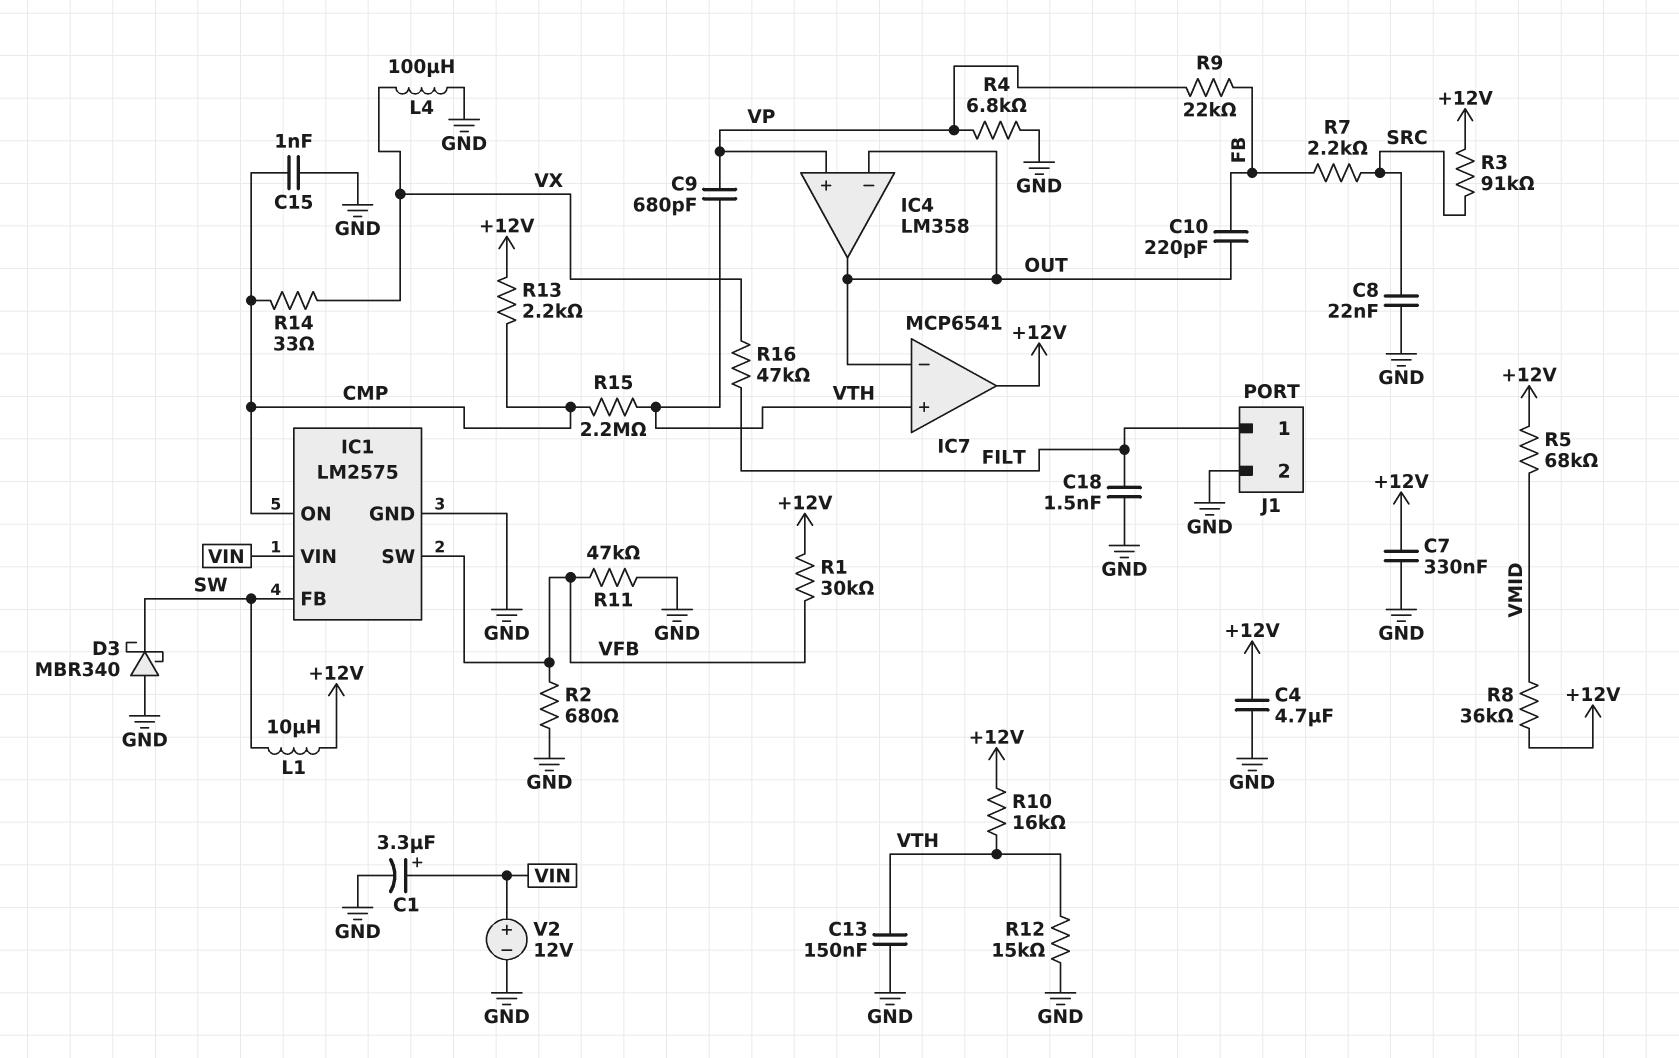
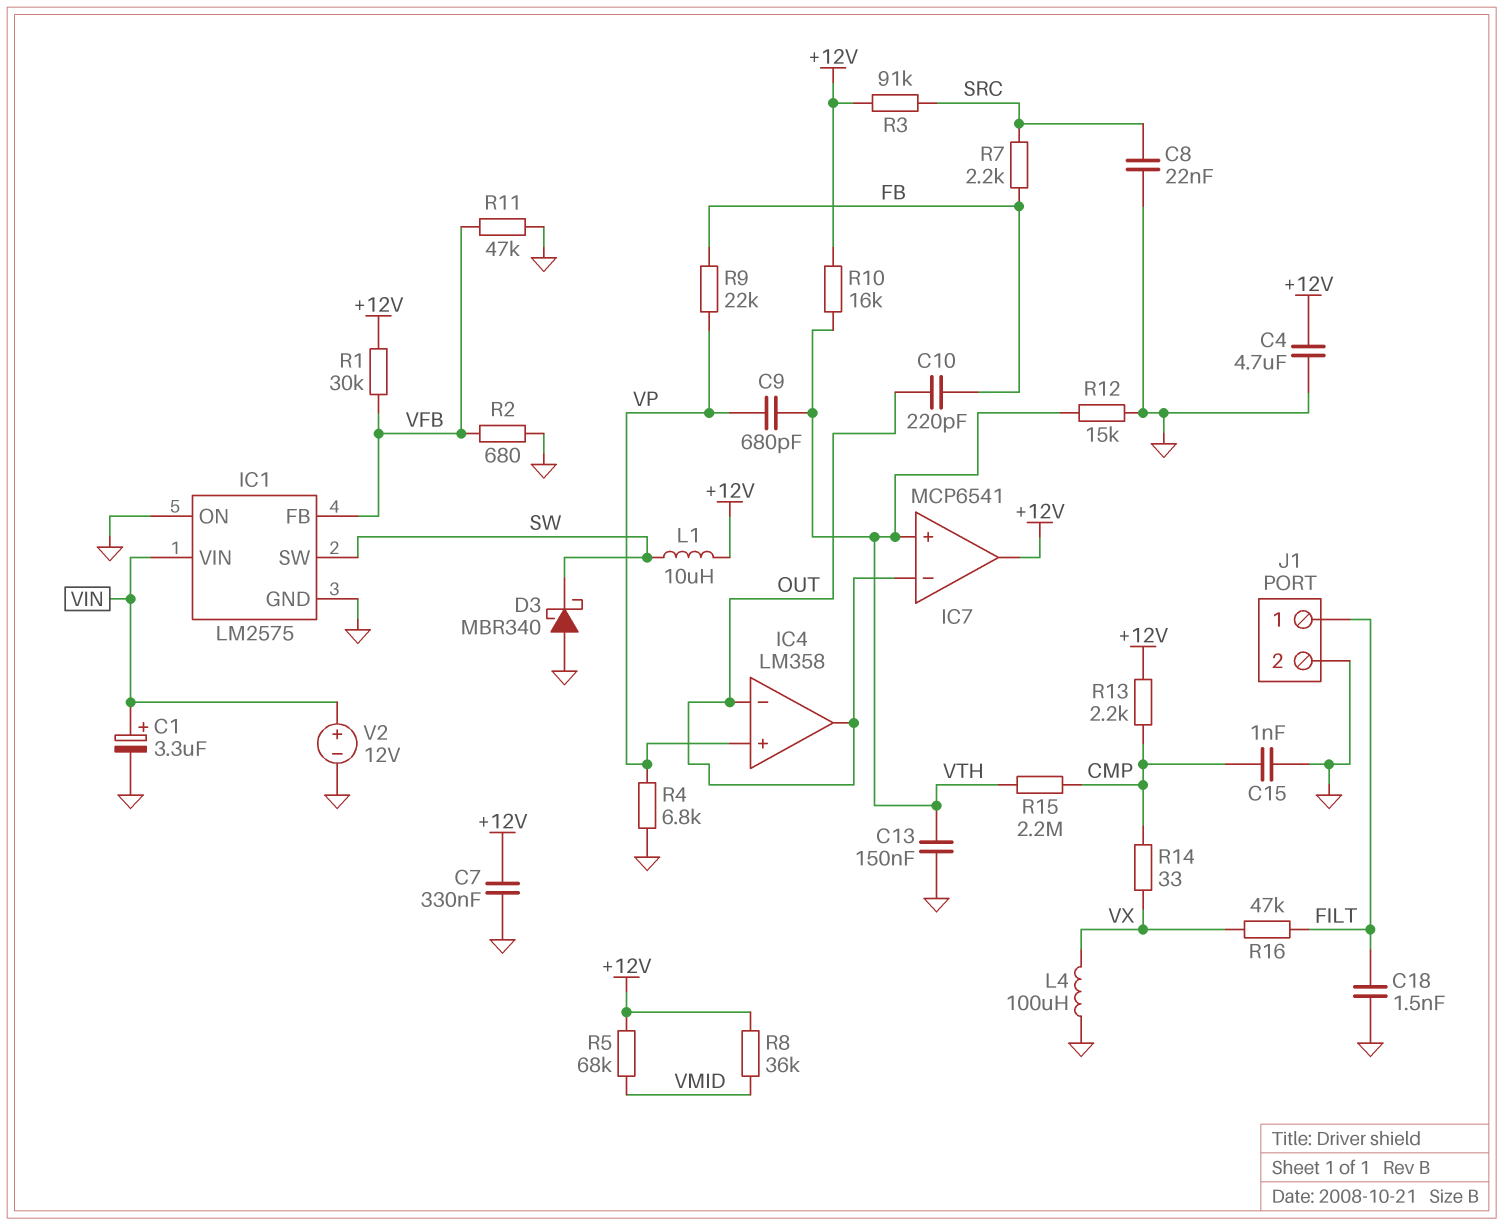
IC1 pin FB: SW -> VFB
IC1 pin ON: CMP -> GND
IC1 pin SW: VFB -> SW

